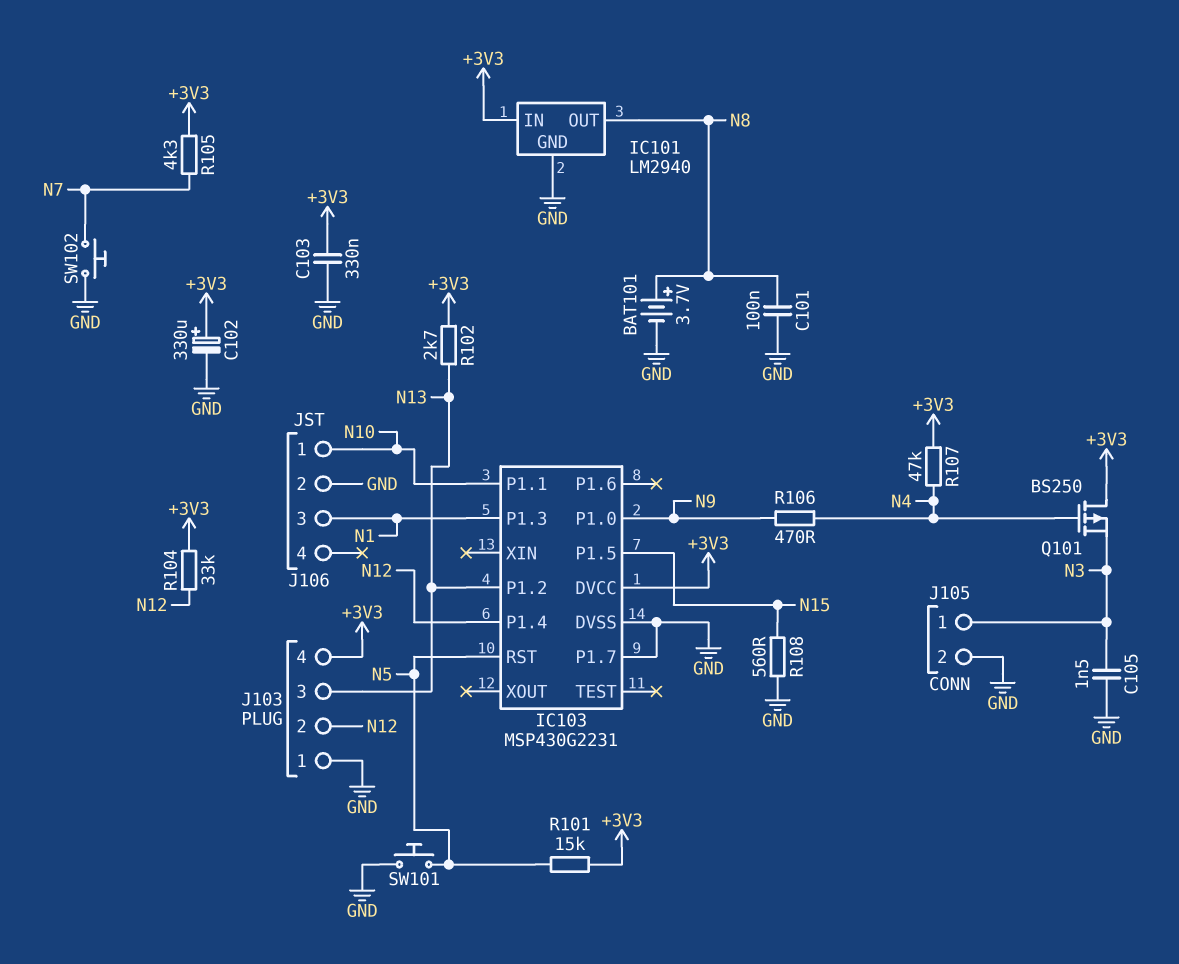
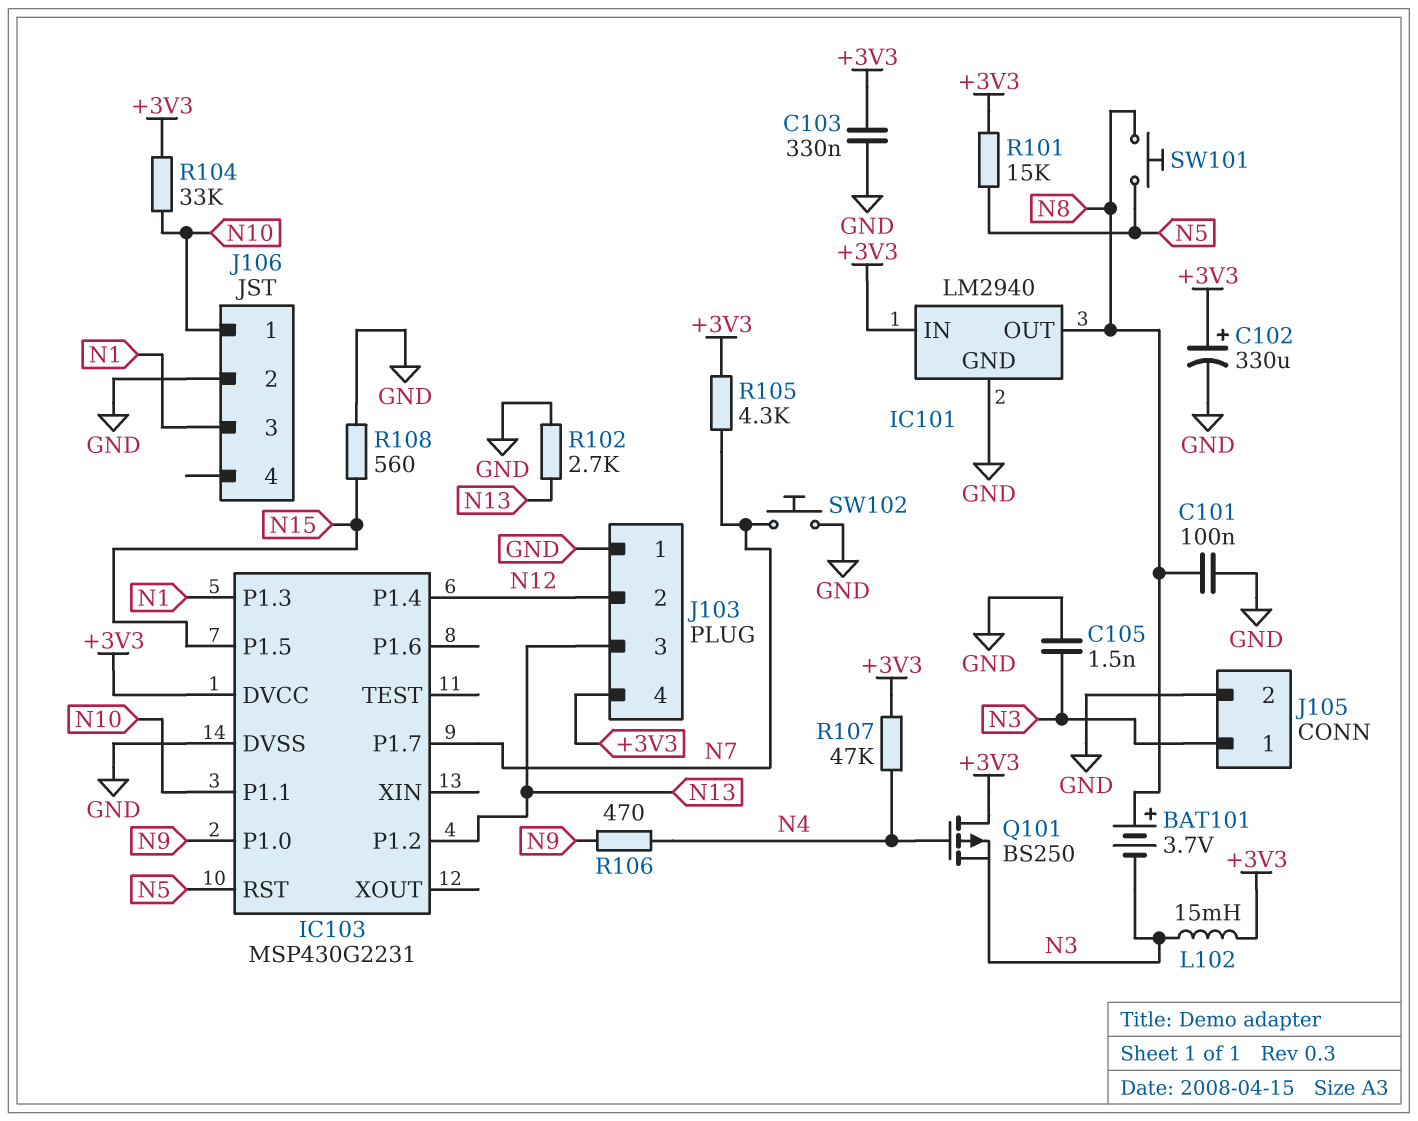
BAT101: 3.7V (plus N8, minus GND) -> 3.7V (plus N8, minus N3)
IC103 pin P1.7: GND -> N7
L102: none -> 15mH (+3V3, N3)
R102: 2.7k (+3V3, N13) -> 2.7k (GND, N13)
R104: 33k (+3V3, N12) -> 33k (+3V3, N10)
SW101: button (GND, N5) -> button (N5, N8)

